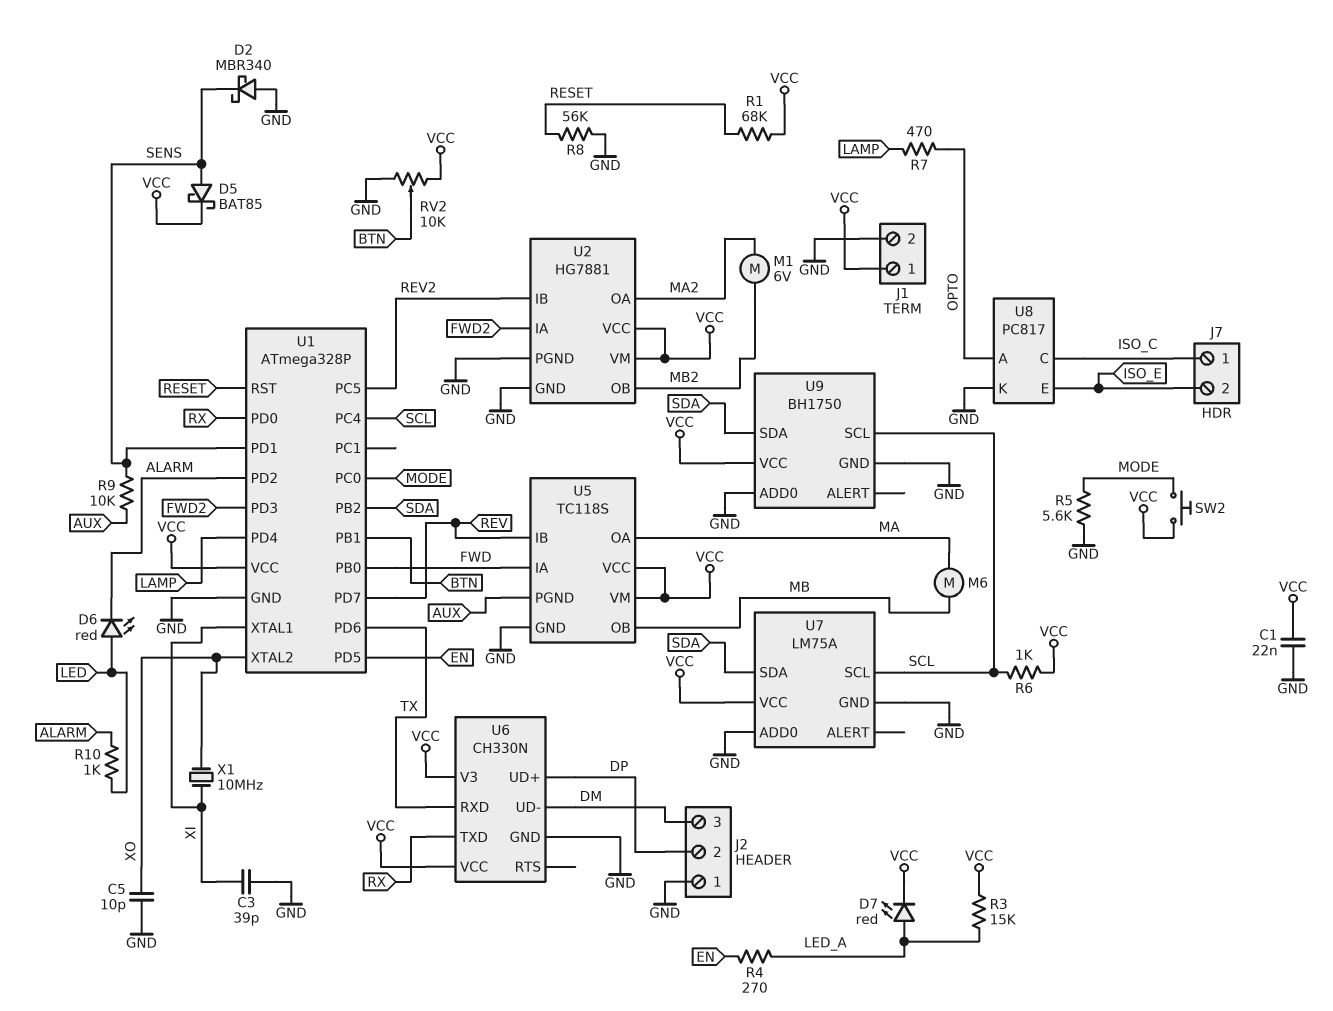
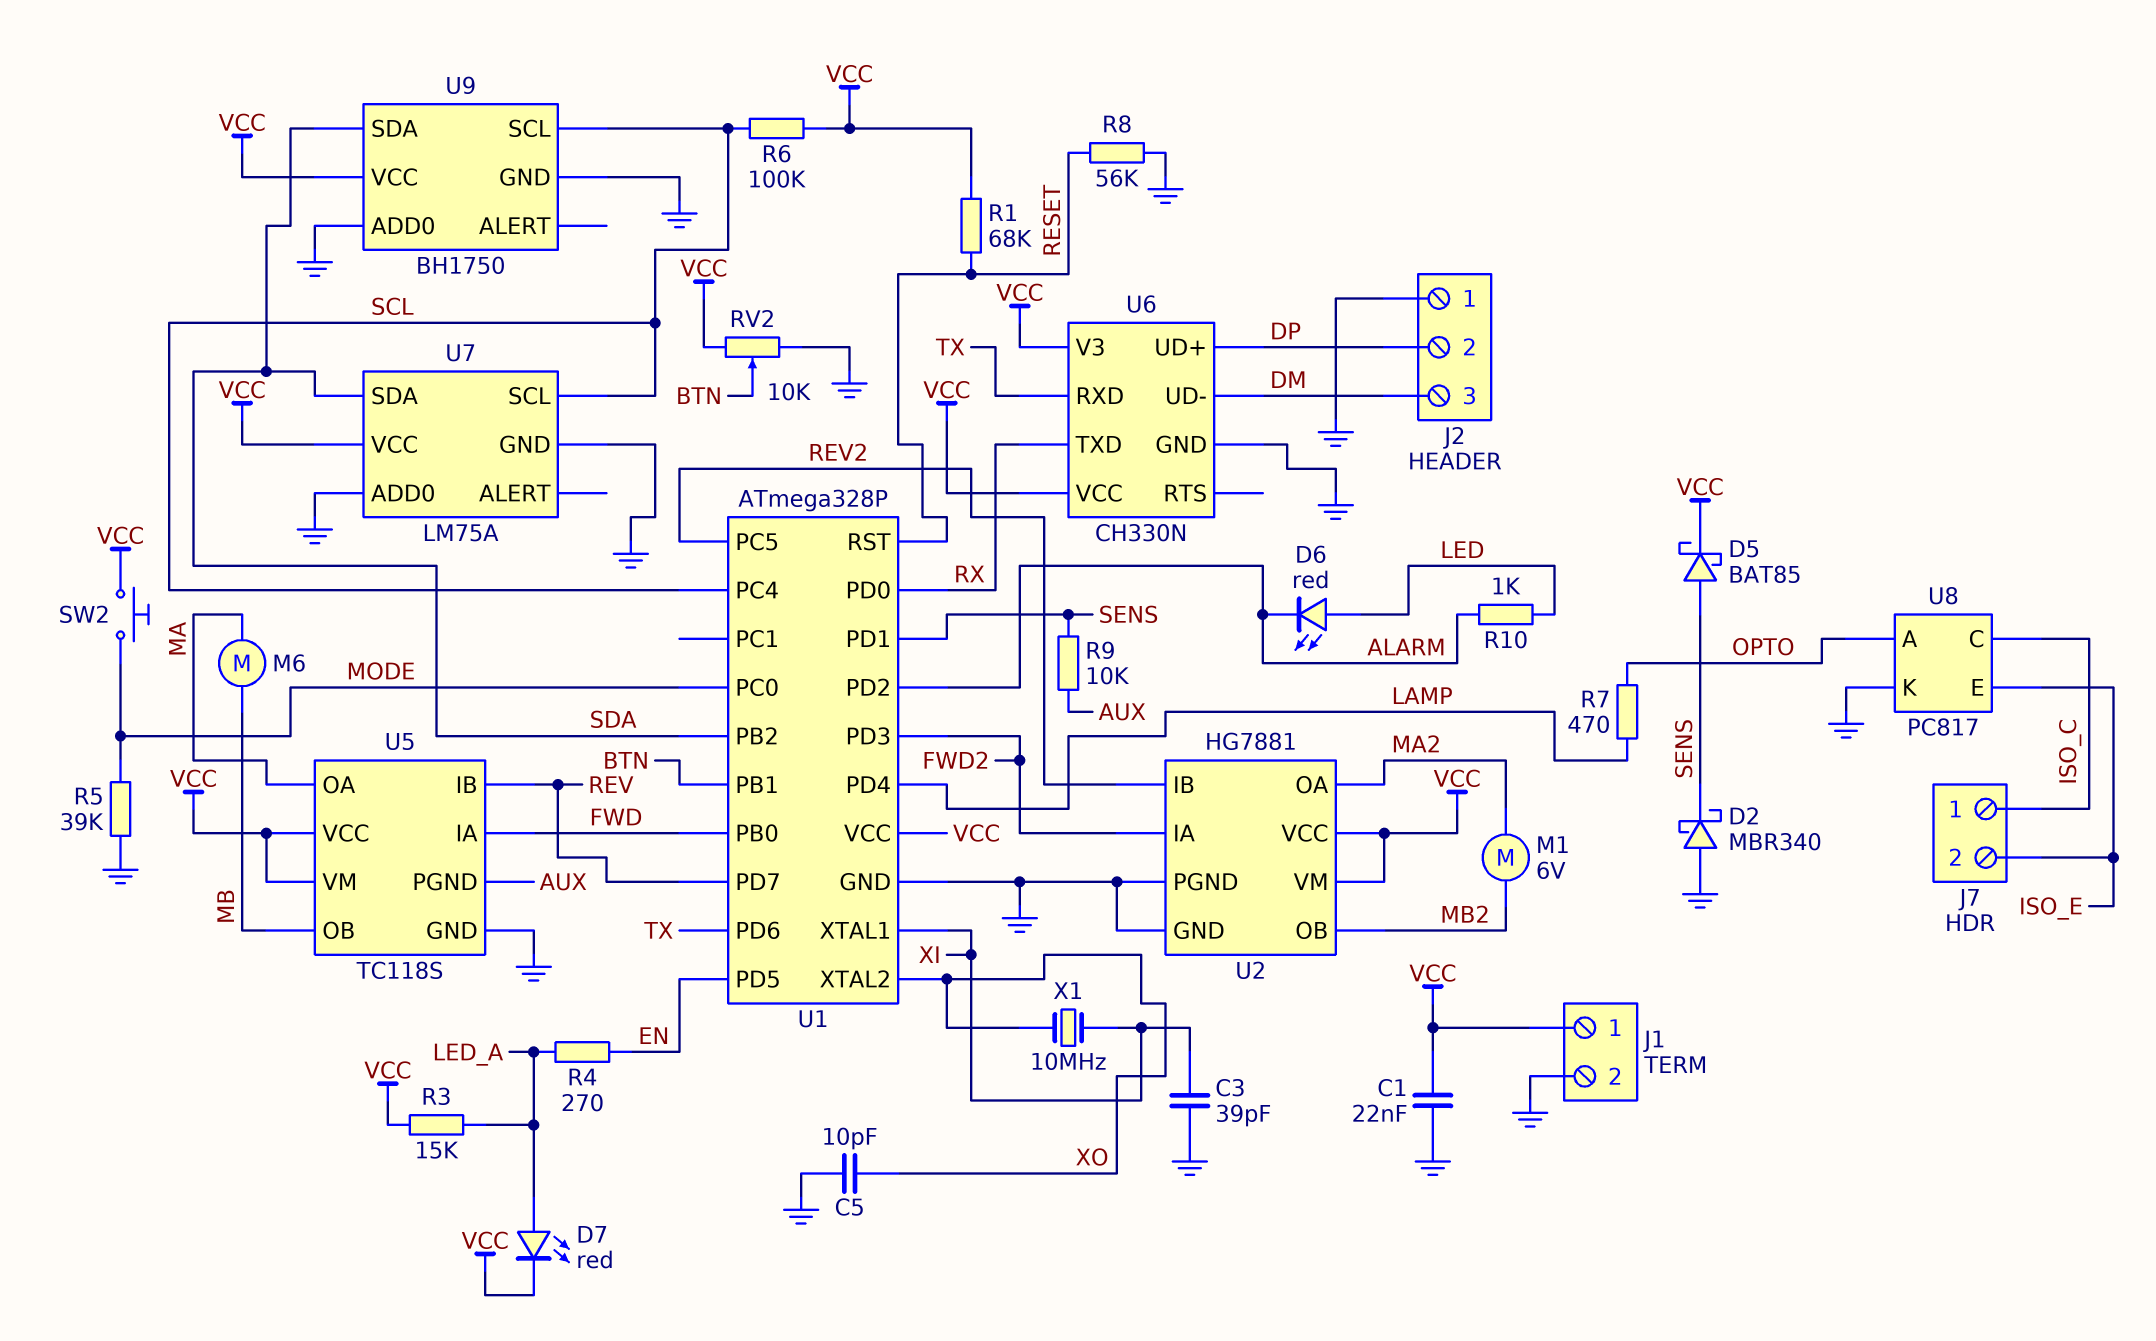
R5: 5.6k (GND, MODE) -> 39k (GND, MODE)
R6: 1k (SCL, VCC) -> 100k (SCL, VCC)

